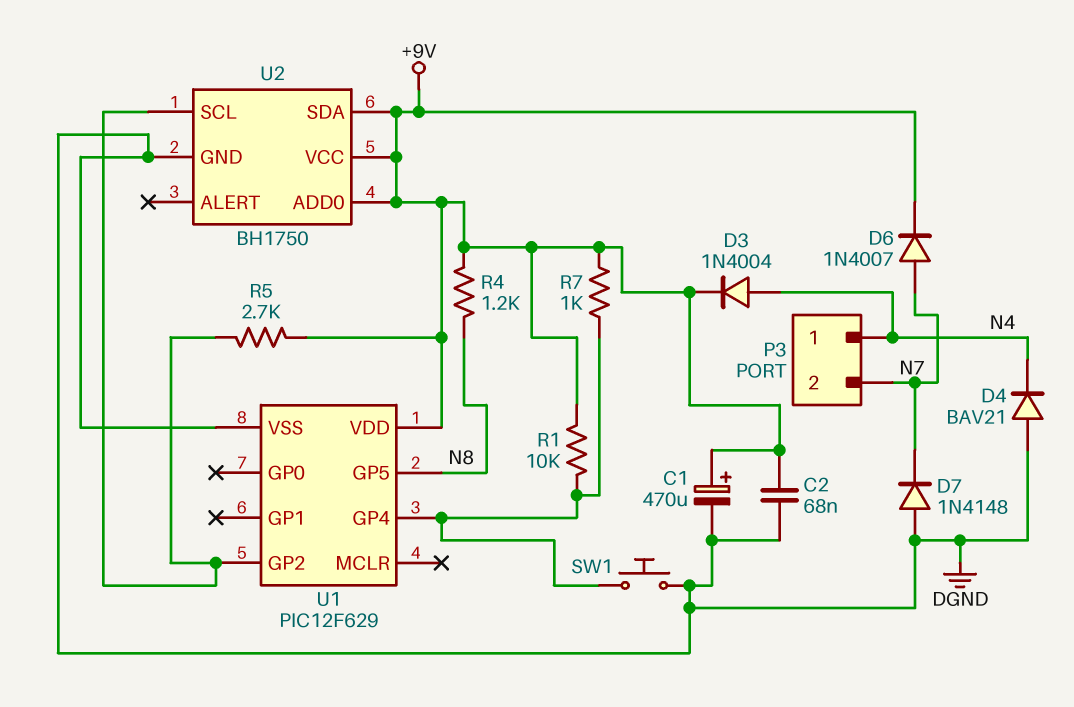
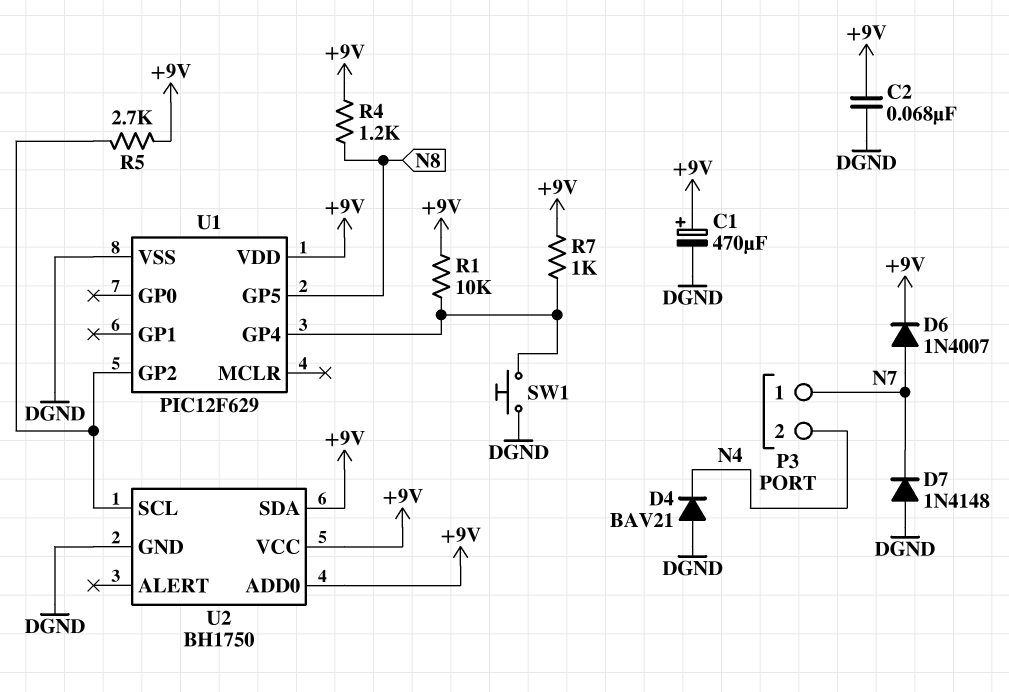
D3: diode 1N4004 (A N4, K +9V) -> none
P3 pin 1: N4 -> N7
P3 pin 2: N7 -> N4

